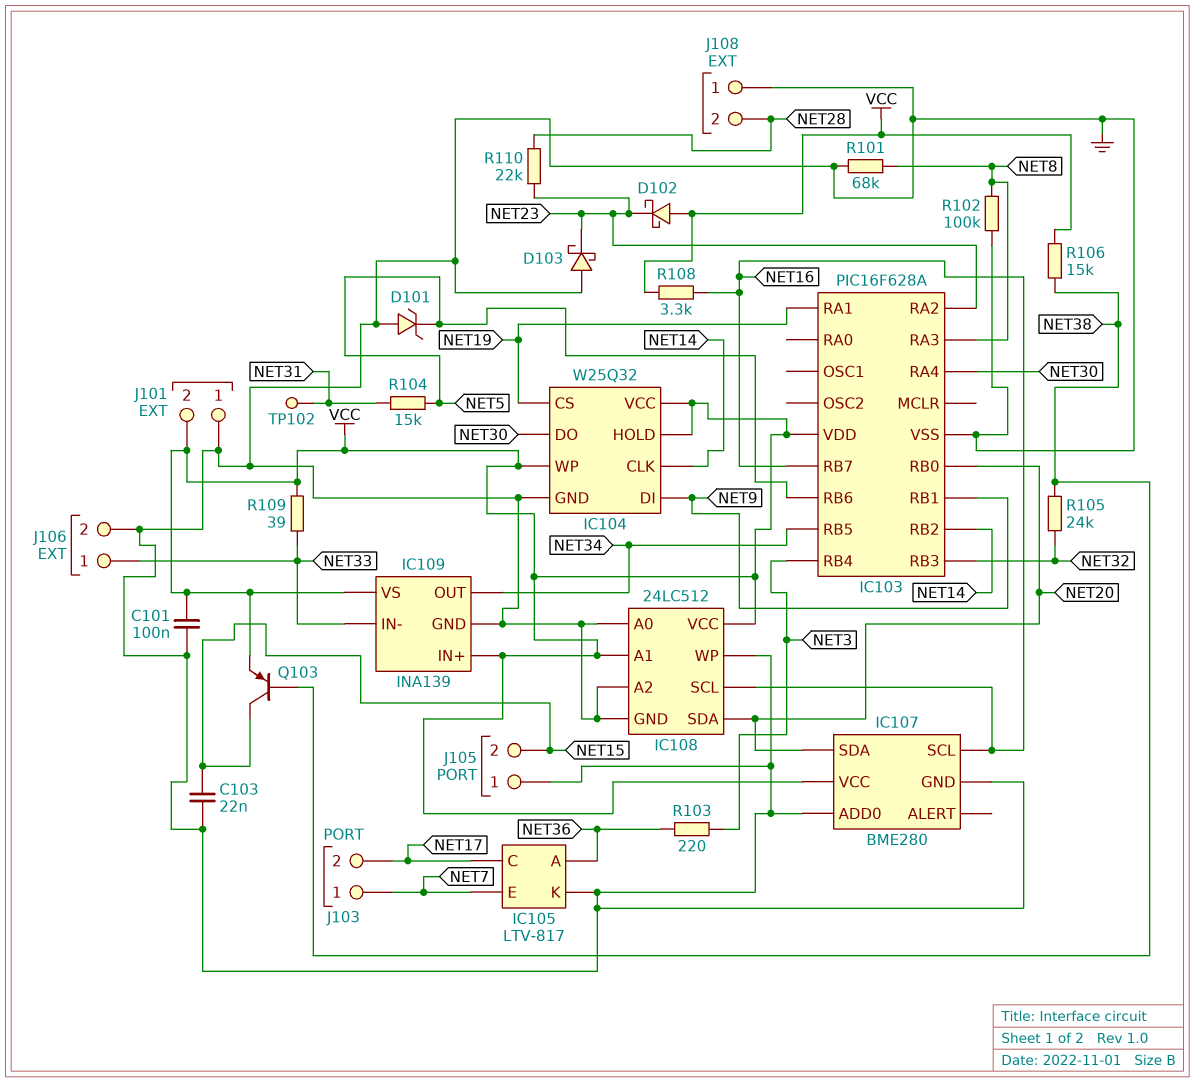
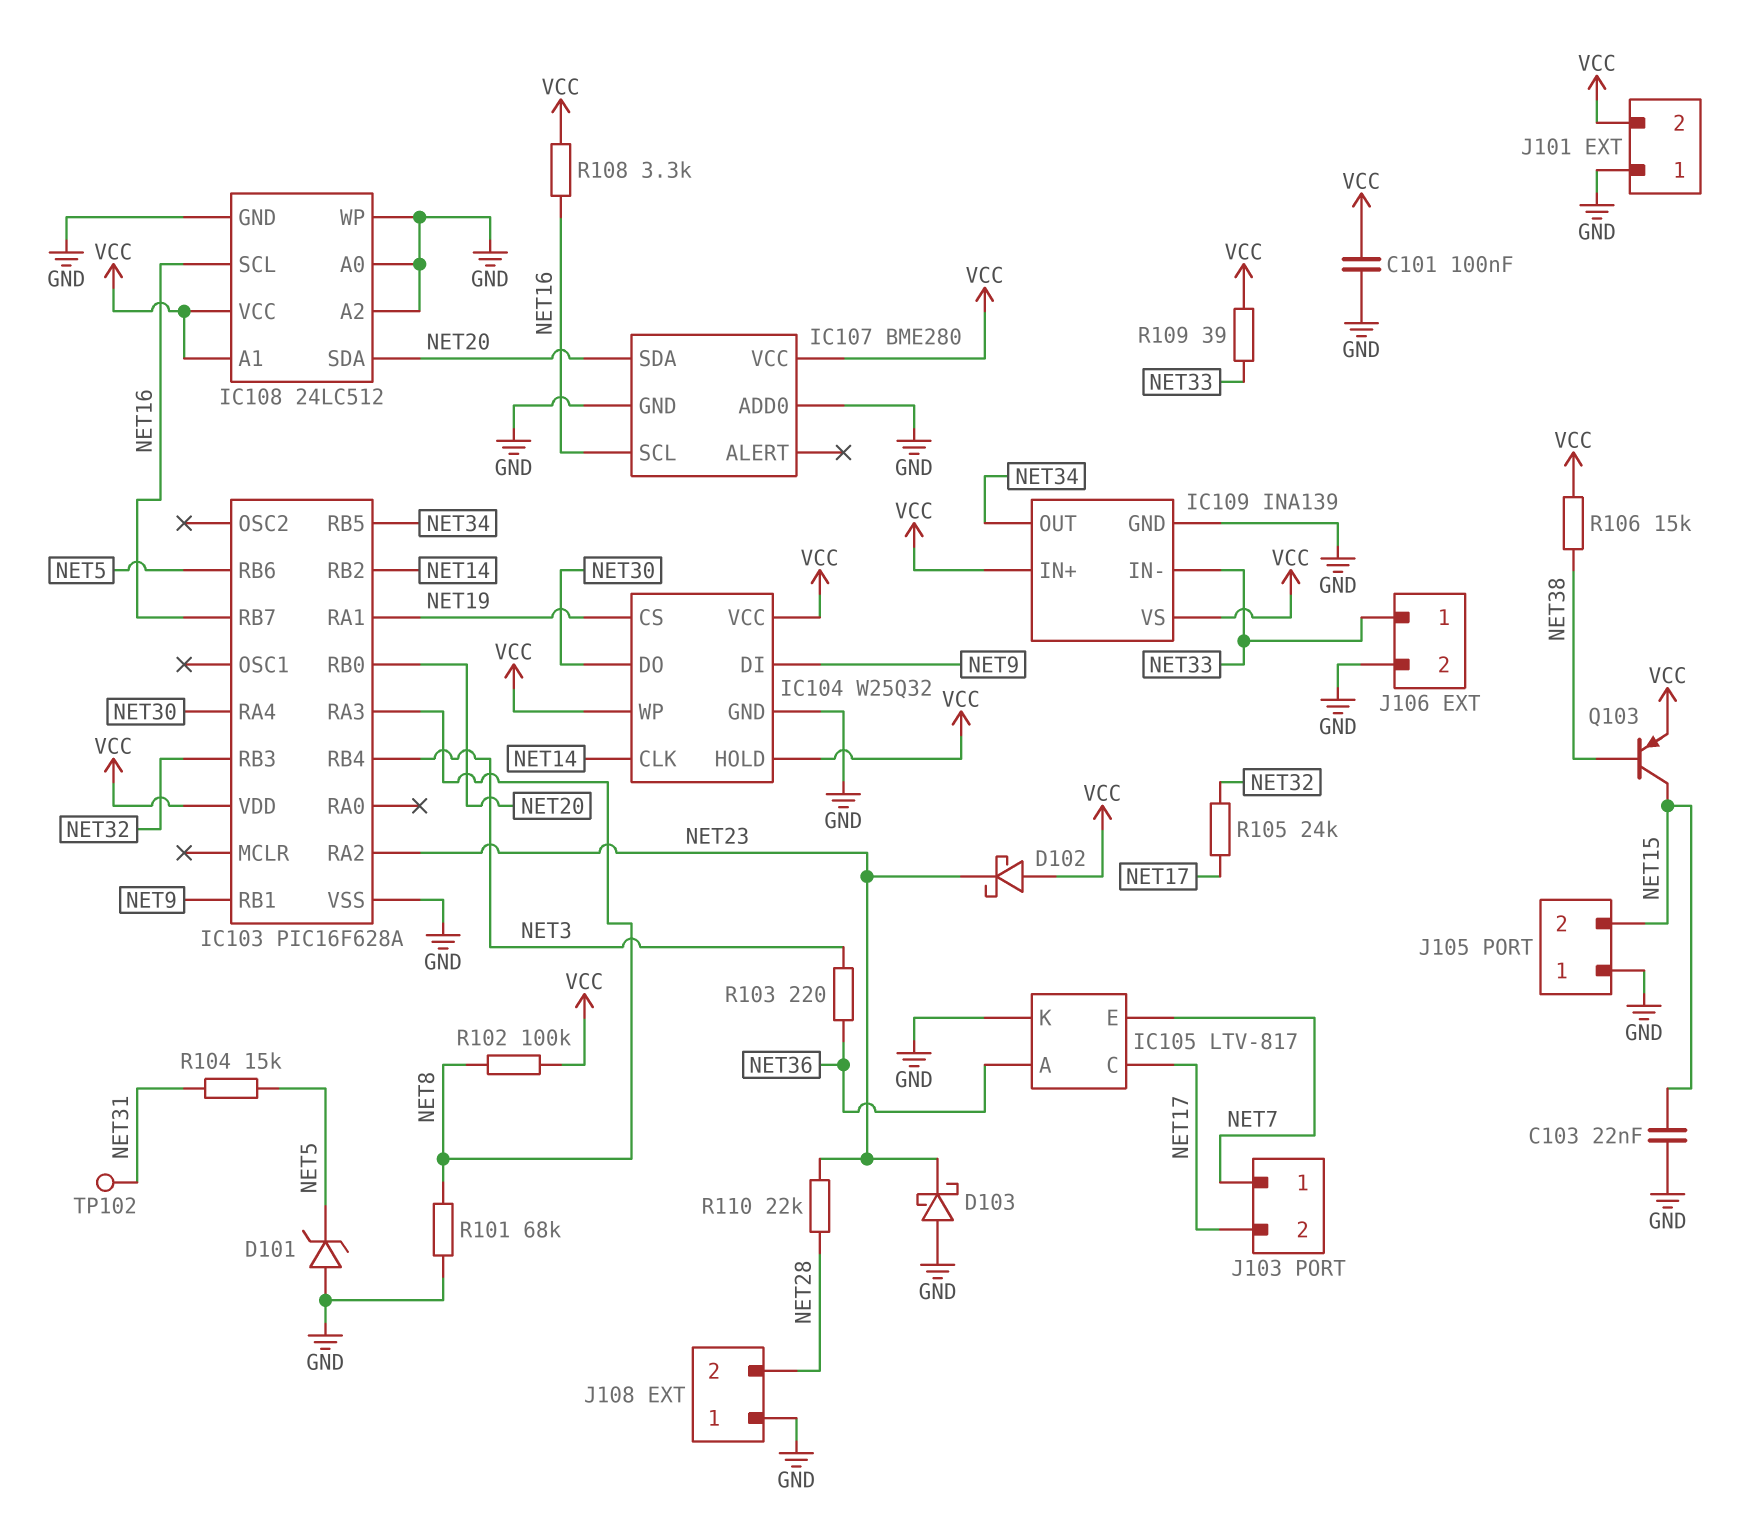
R102: 100k (GND, NET8) -> 100k (NET8, VCC)
R105: 24k (NET32, NET38) -> 24k (NET17, NET32)

